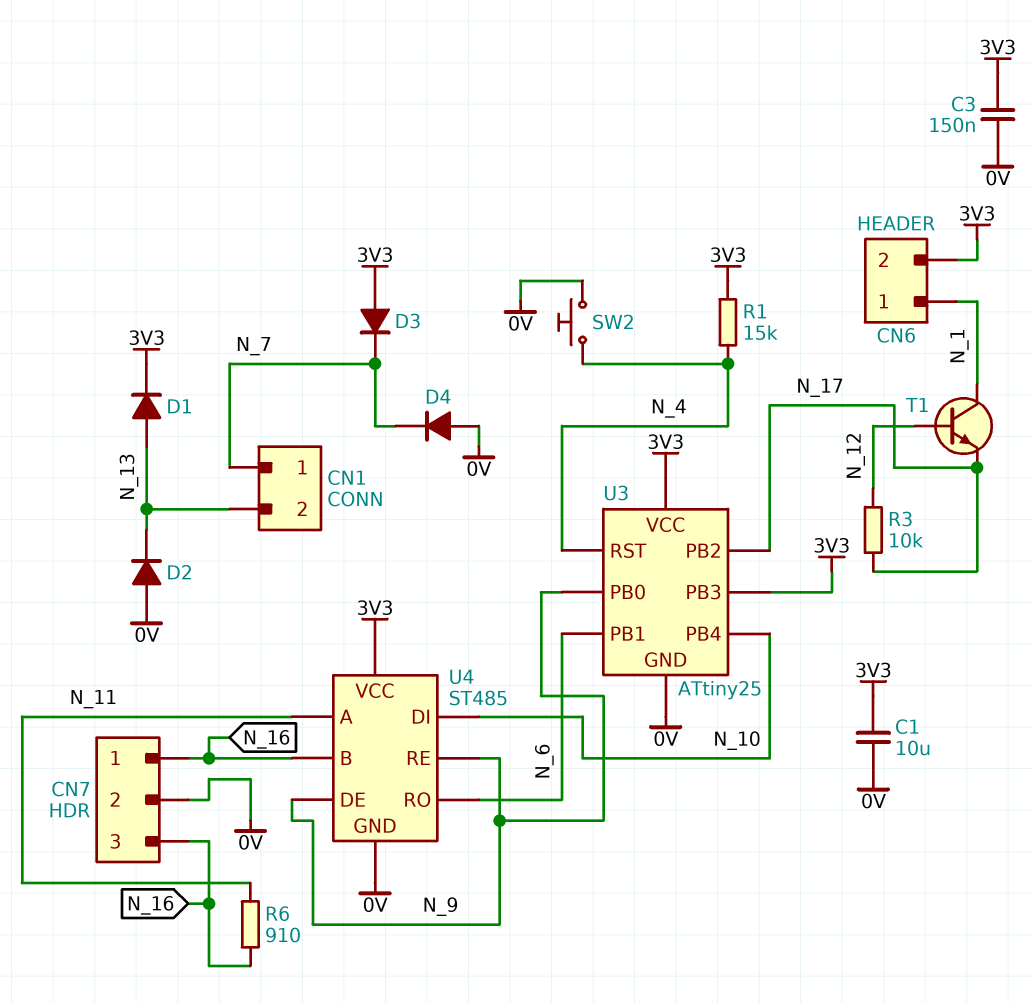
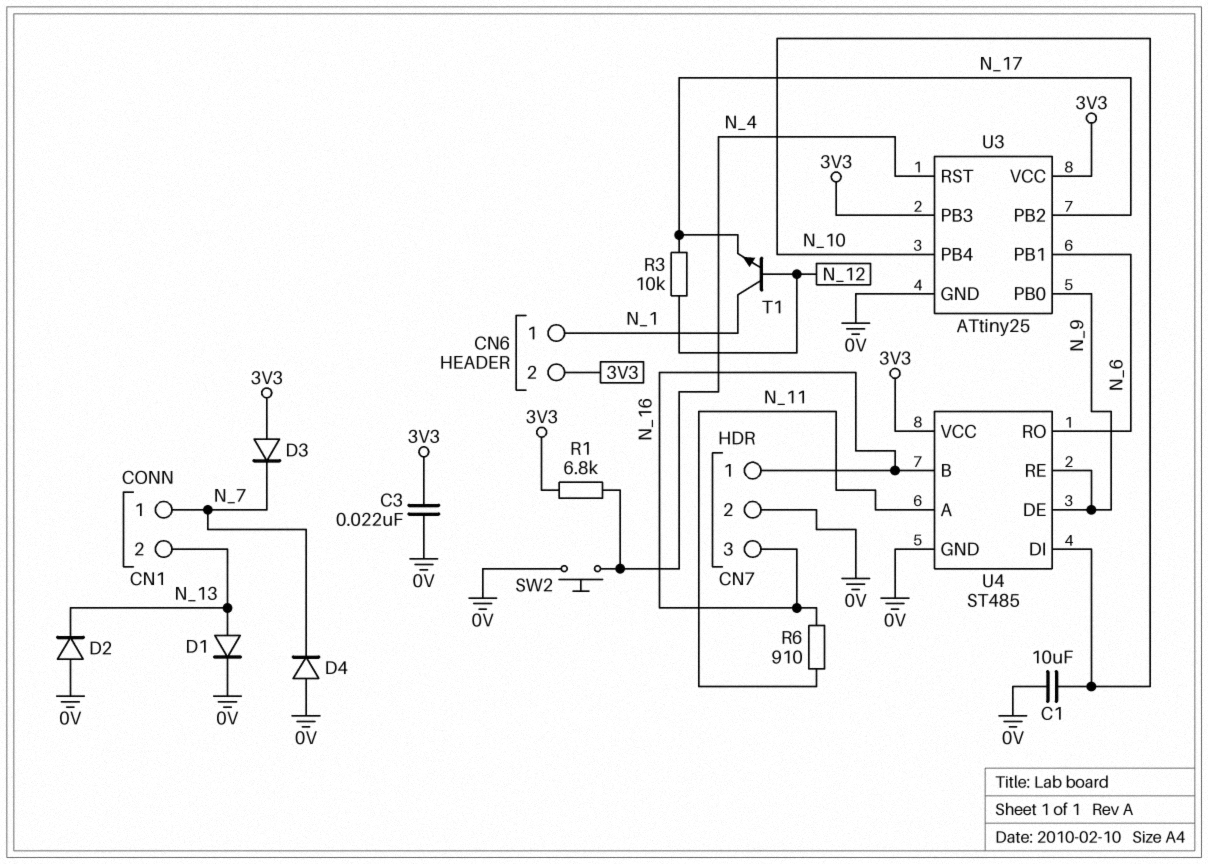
C1: 10uF (0V, 3V3) -> 10uF (0V, N_10)
C3: 150nF (0V, 3V3) -> 22nF (0V, 3V3)
D1: diode (A N_13, K 3V3) -> diode (A N_13, K 0V)
R1: 15k (3V3, N_4) -> 6.8k (3V3, N_4)

